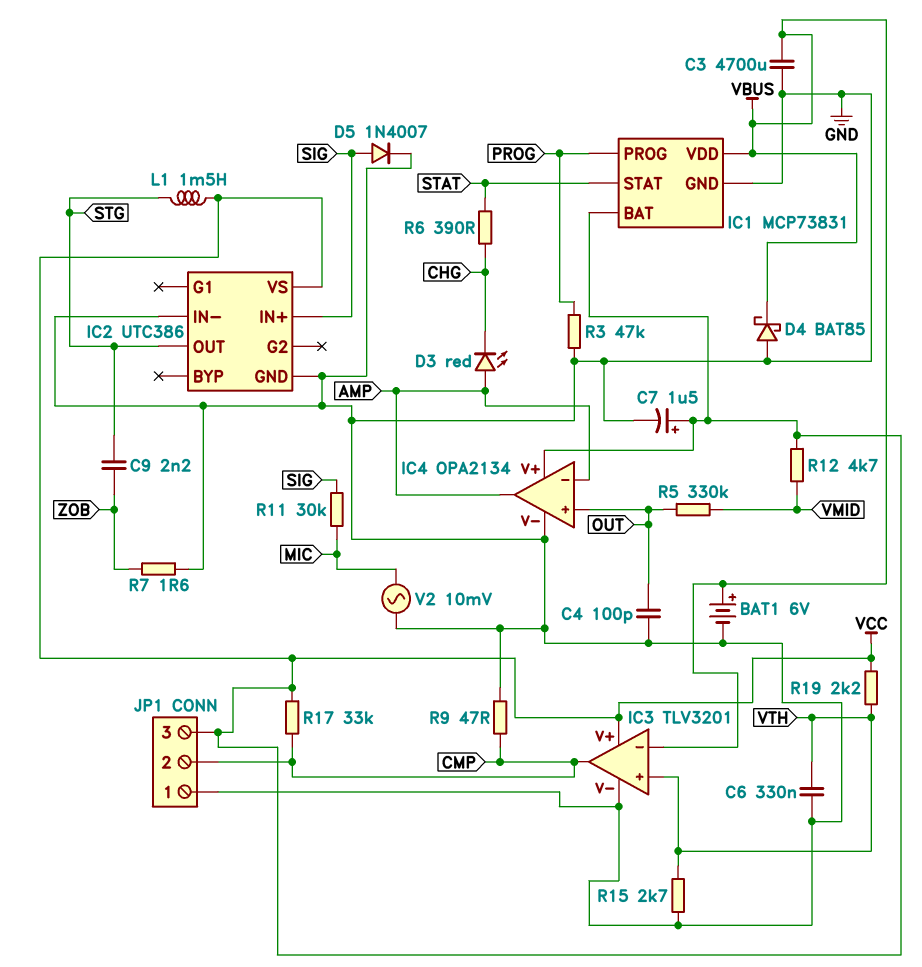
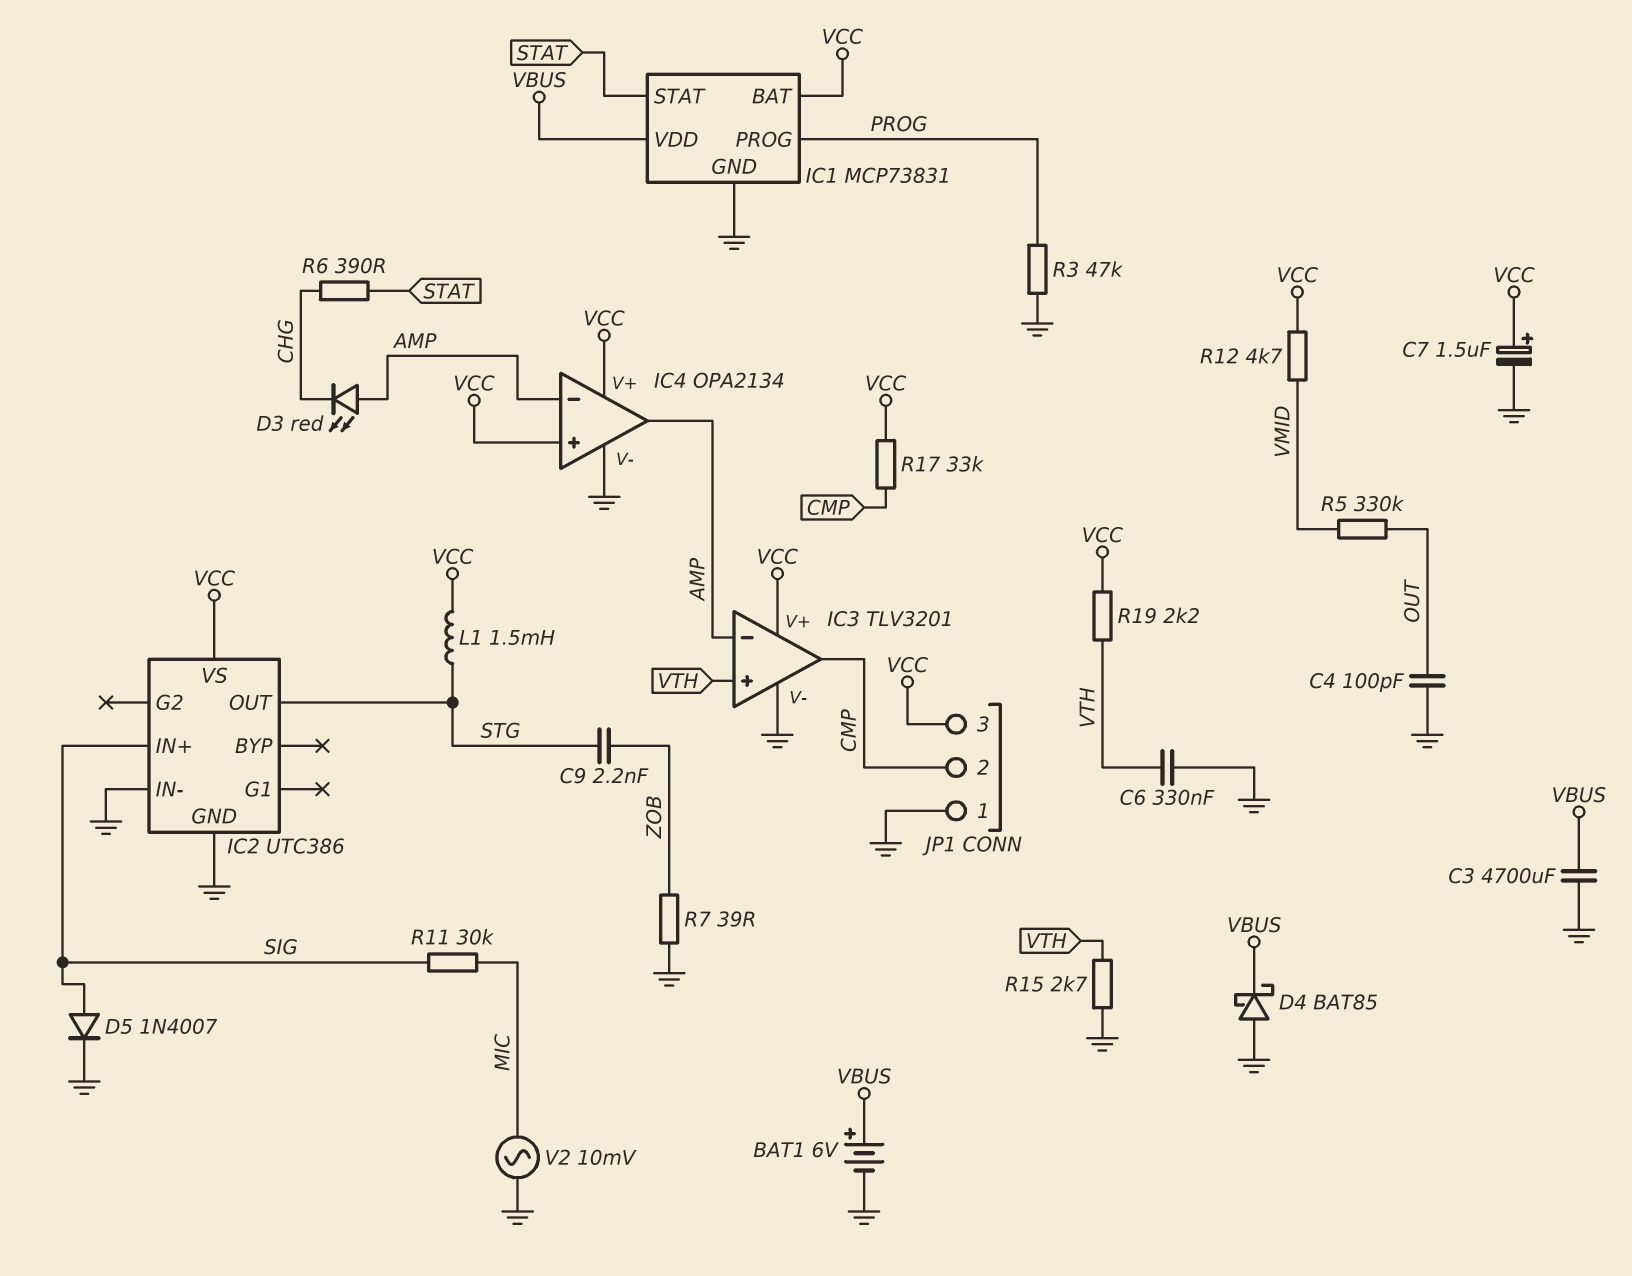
IC3 pin in-: VBUS -> AMP
IC4 pin in+: OUT -> VCC
R7: 1.6 (GND, ZOB) -> 39 (GND, ZOB)
R9: 47 (CMP, GND) -> none

